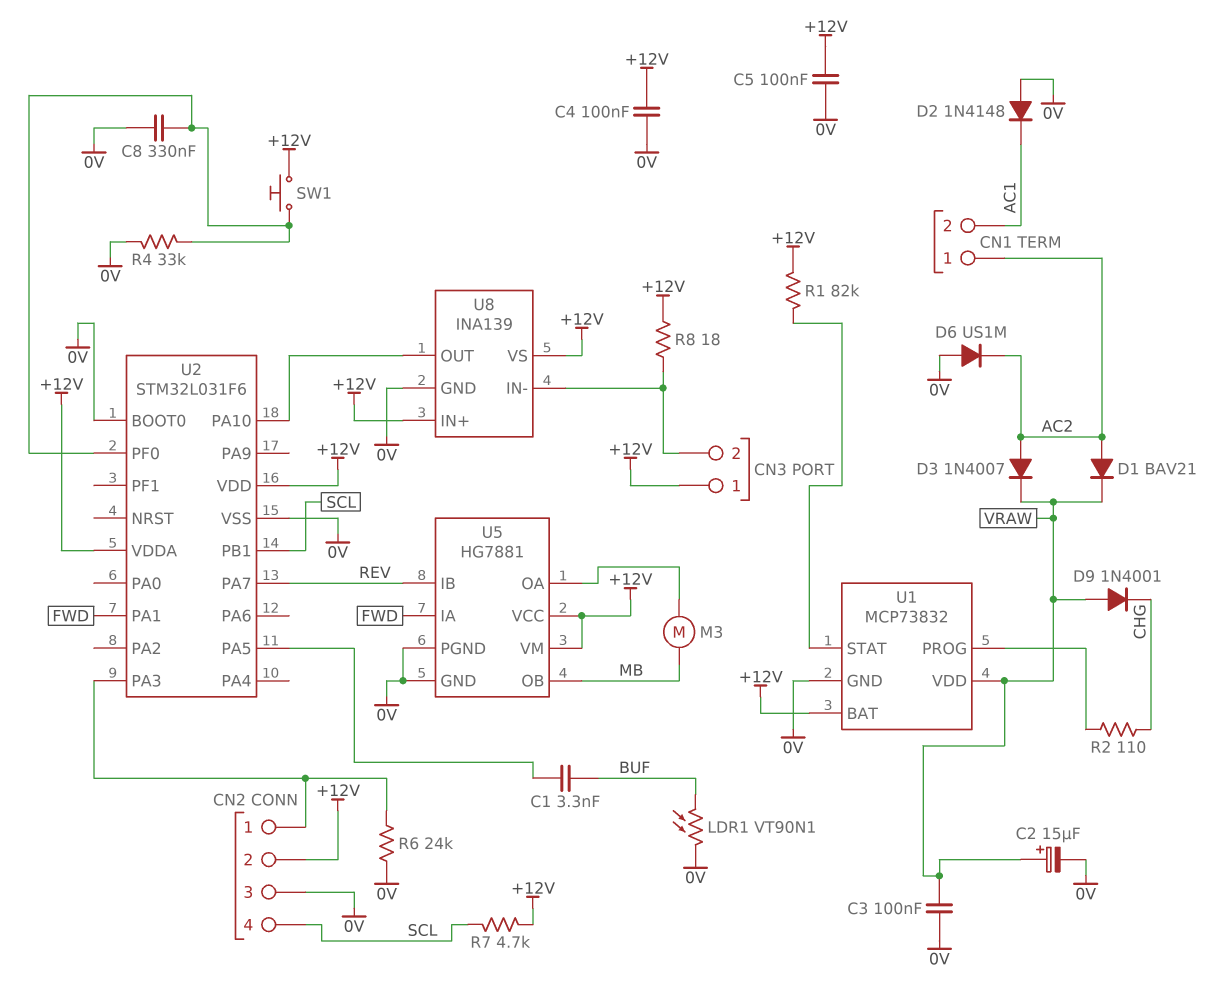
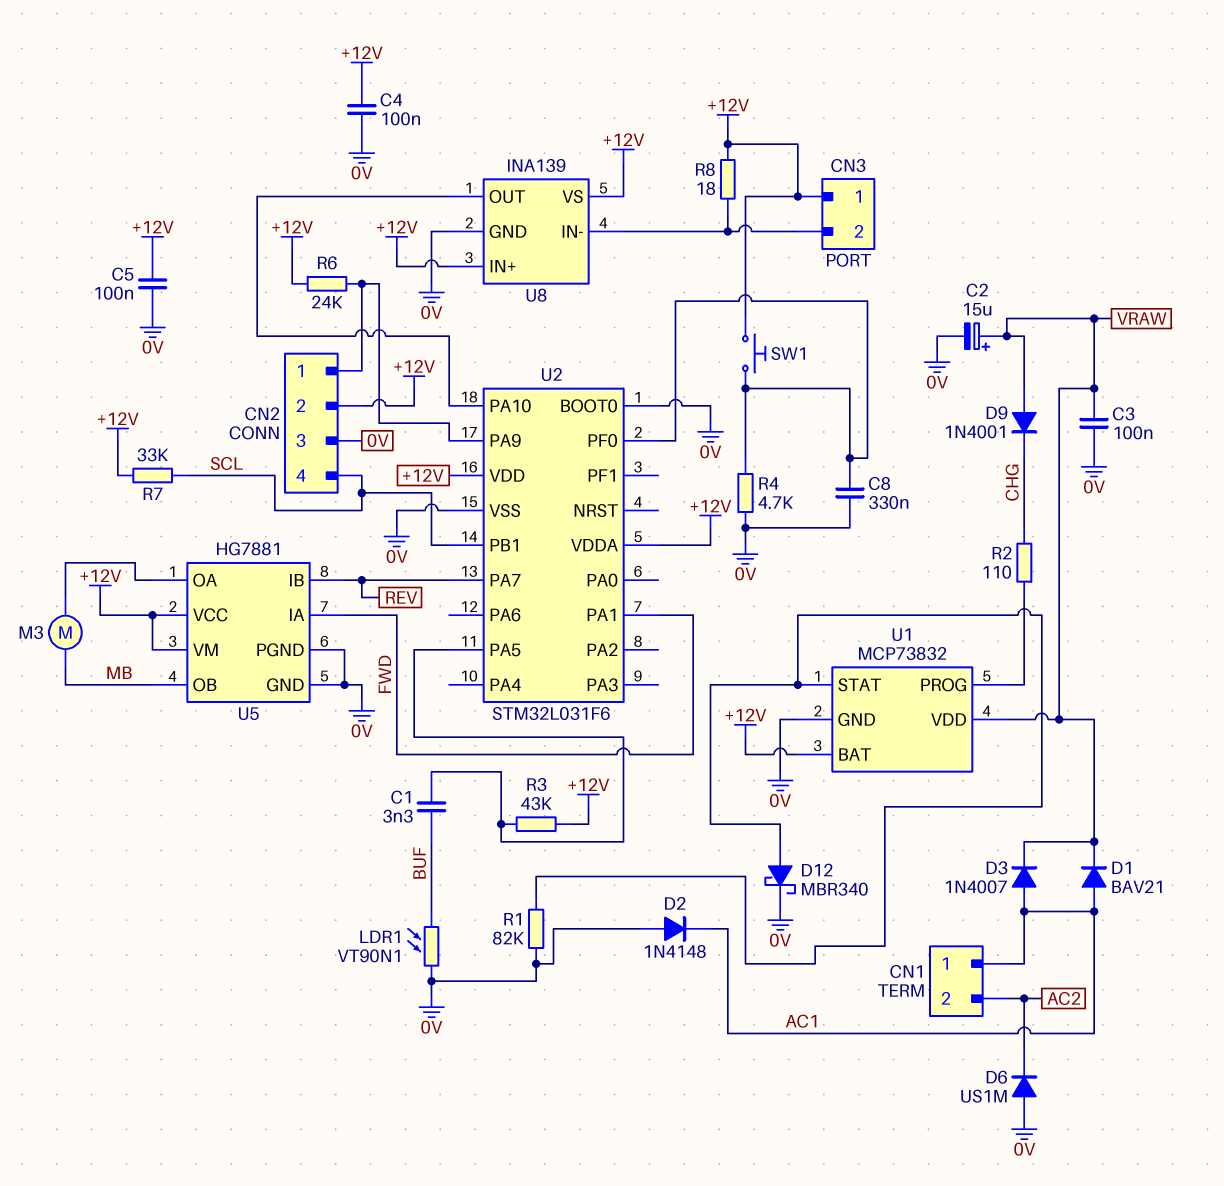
CN1 pin 1: AC2 -> AC1
CN1 pin 2: AC1 -> AC2
D1: diode BAV21 (A AC2, K VRAW) -> diode BAV21 (A AC1, K VRAW)
D3: diode 1N4007 (A AC2, K VRAW) -> diode 1N4007 (A AC1, K VRAW)
D12: none -> schottky MBR340 (A U1/STAT, K 0V)
R1: 82k (+12V, U1/STAT) -> 82k (0V, U1/STAT)
R3: none -> 43k (+12V, U2/PA5)
R4: 33k (0V, U2/PF0) -> 4.7k (0V, U2/PF0)
R6: 24k (0V, CN2/1) -> 24k (+12V, CN2/1)
R7: 4.7k (+12V, SCL) -> 33k (+12V, SCL)
U2 pin PA3: CN2/1 -> none
U2 pin PA9: none -> CN2/1

